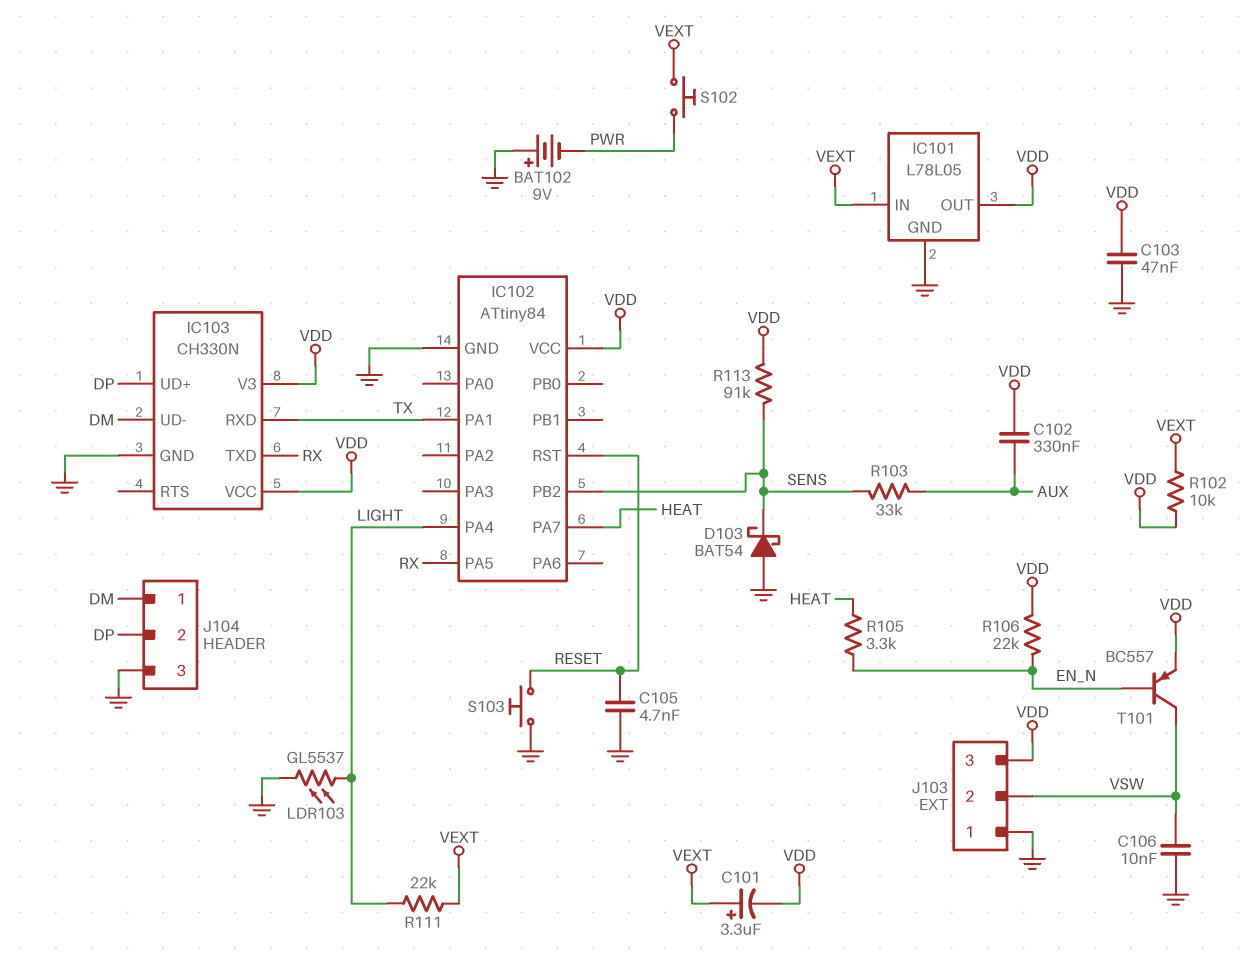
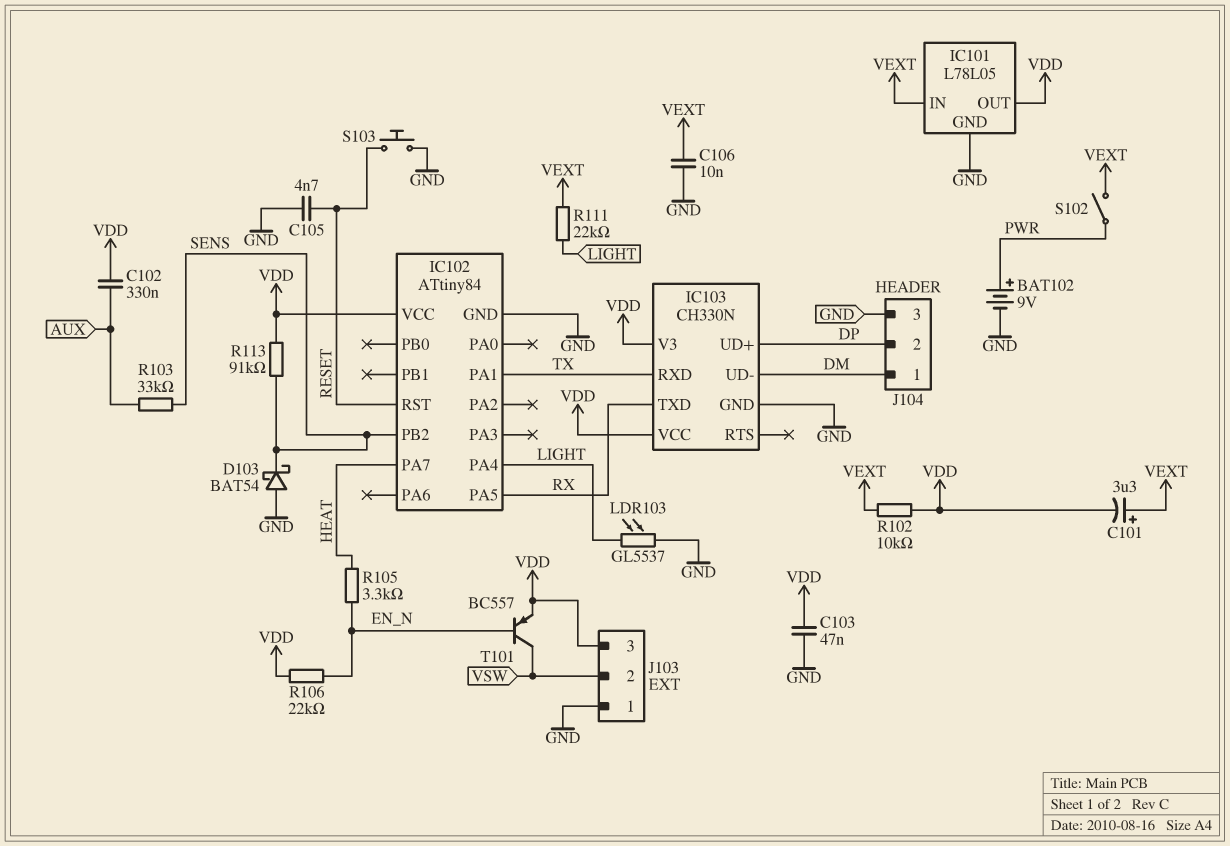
BAT102: 9V (plus GND, minus PWR) -> 9V (plus PWR, minus GND)
C106: 10nF (GND, VSW) -> 10nF (GND, VEXT)
S102: button (PWR, VEXT) -> switch (PWR, VEXT)

